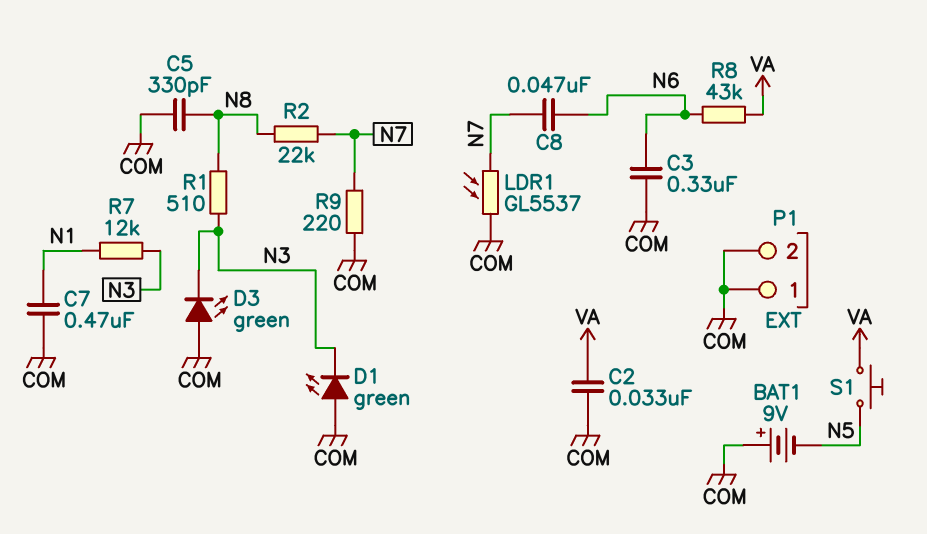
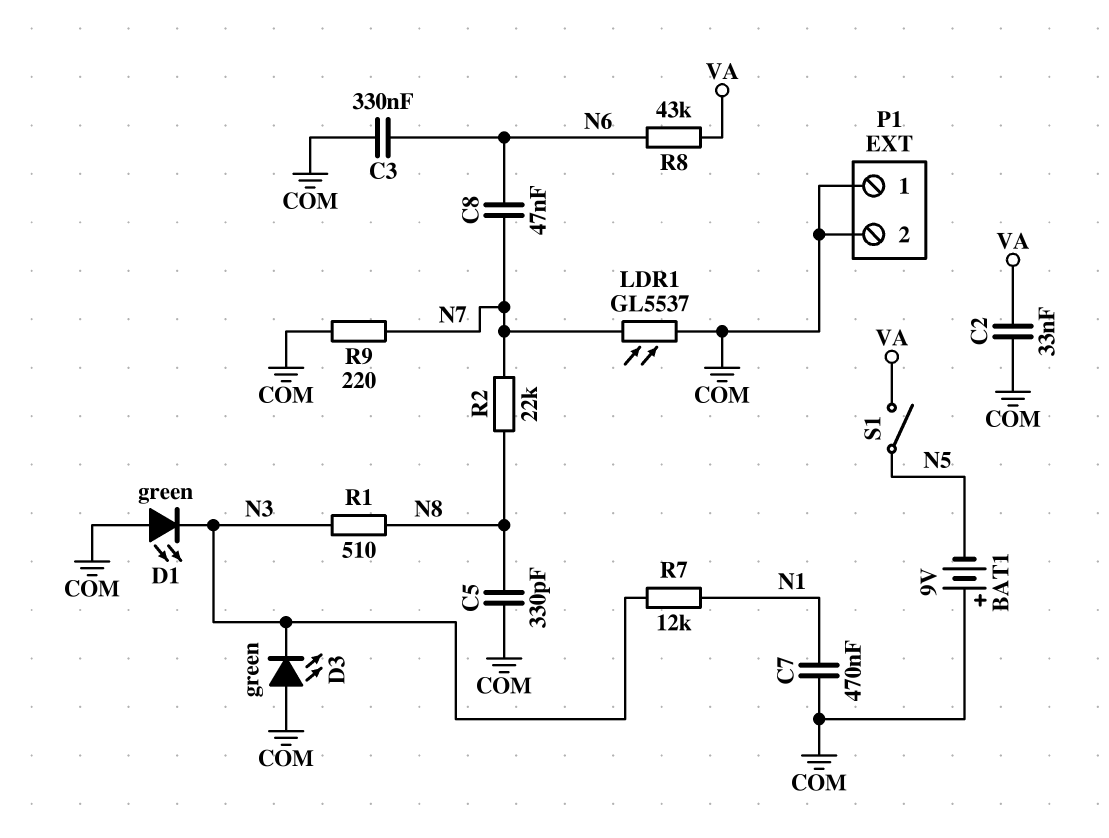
S1: button (N5, VA) -> switch (N5, VA)

